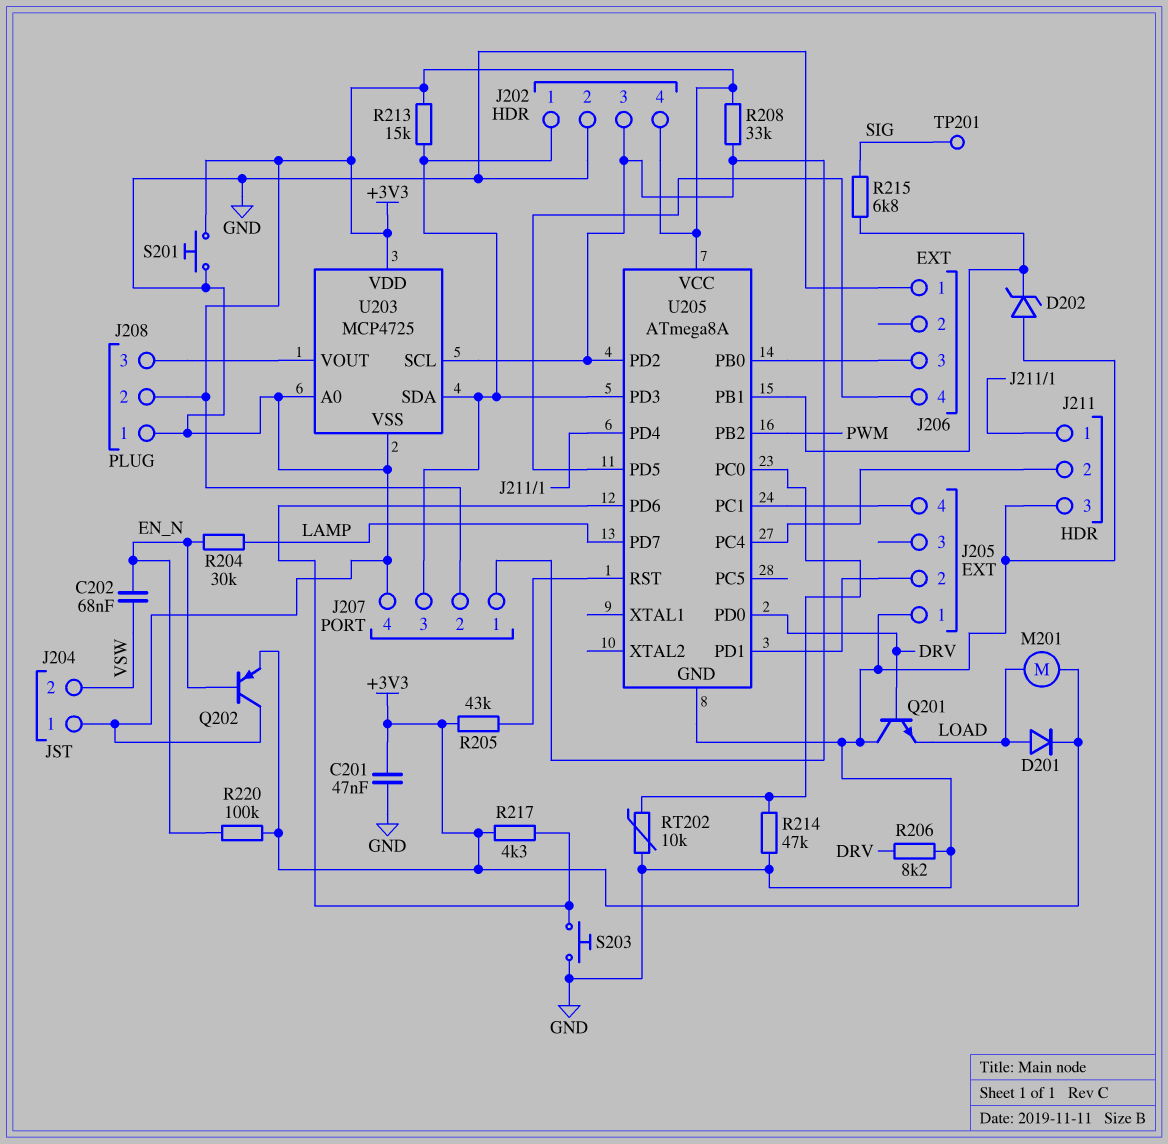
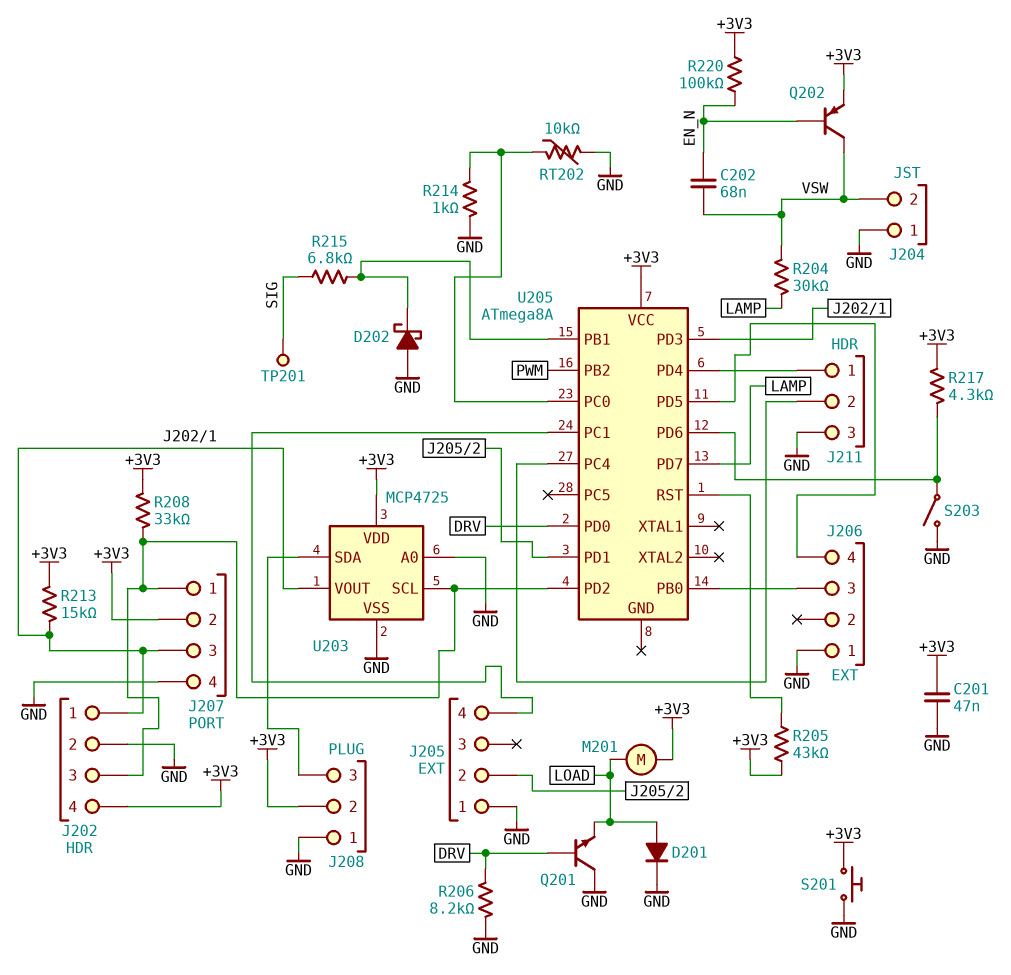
D201: diode (A LOAD, K +3V3) -> diode (A LOAD, K GND)
D202: zener (A GND, K U205/PB1) -> schottky (A GND, K U205/PB1)
Q202: PNP (B EN_N, C GND, E +3V3) -> PNP (B EN_N, C VSW, E +3V3)
R204: 30k (EN_N, LAMP) -> 30k (LAMP, VSW)
R214: 47k (GND, U205/PC0) -> 1k (GND, U205/PC0)
S203: button (GND, U205/PD6) -> switch (GND, U205/PD6)
U203 pin SDA: J202/1 -> J208/3
U203 pin VOUT: J208/3 -> J202/1
U205 pin GND: GND -> none

